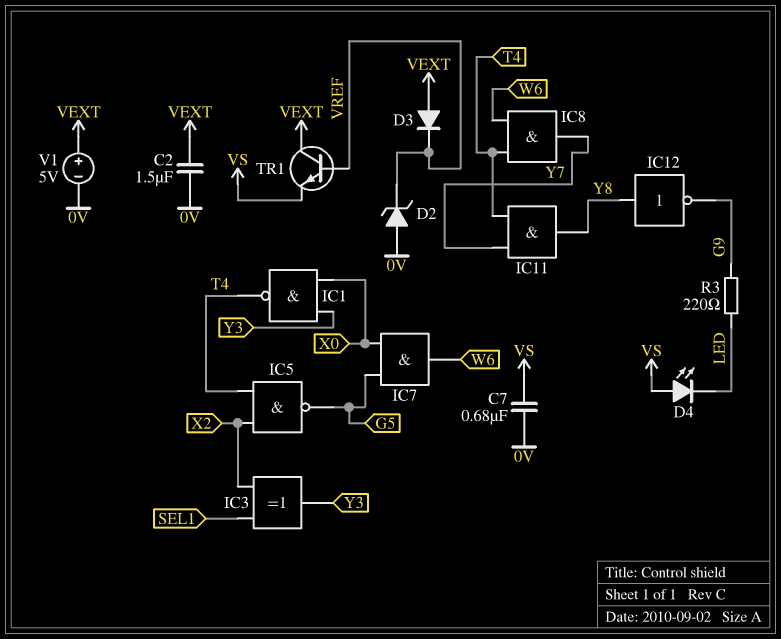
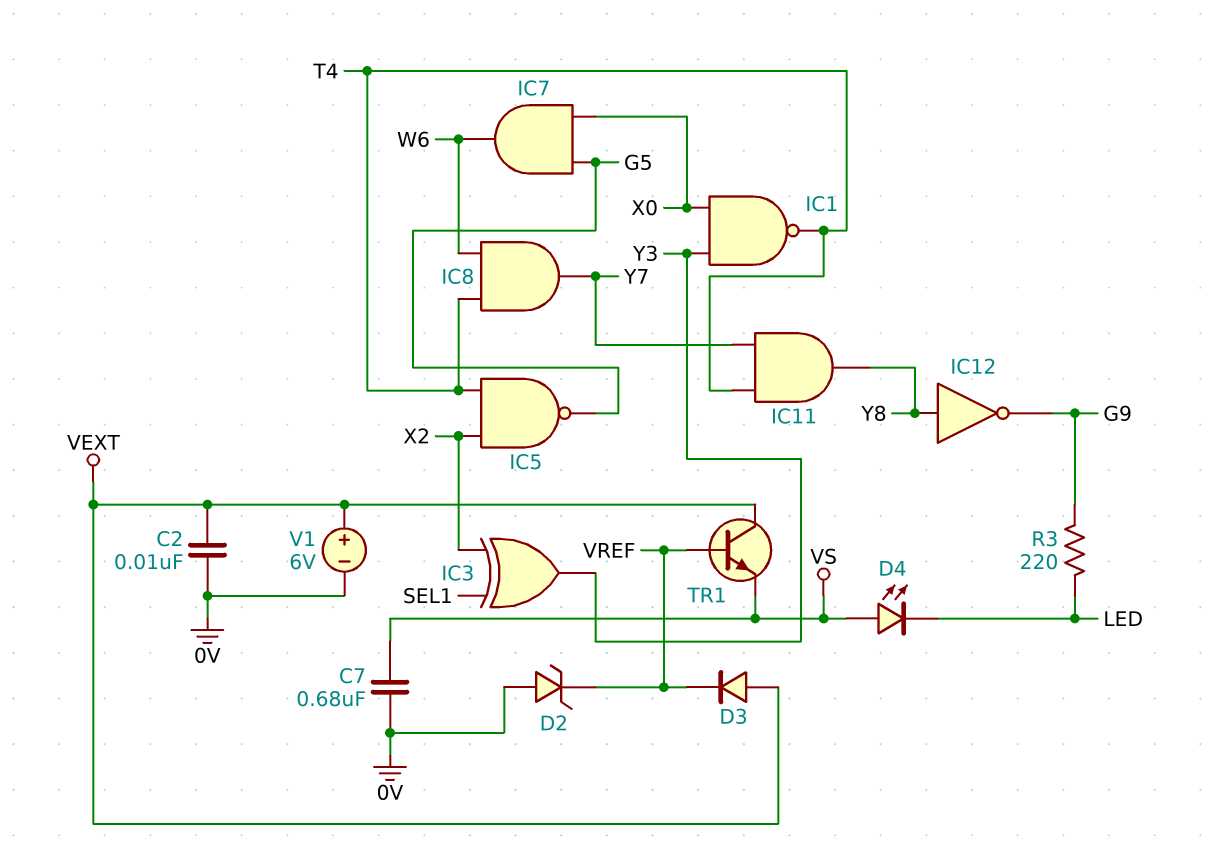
C2: 1.5uF (0V, VEXT) -> 10nF (0V, VEXT)
V1: 5V (plus VEXT, minus 0V) -> 6V (plus VEXT, minus 0V)

